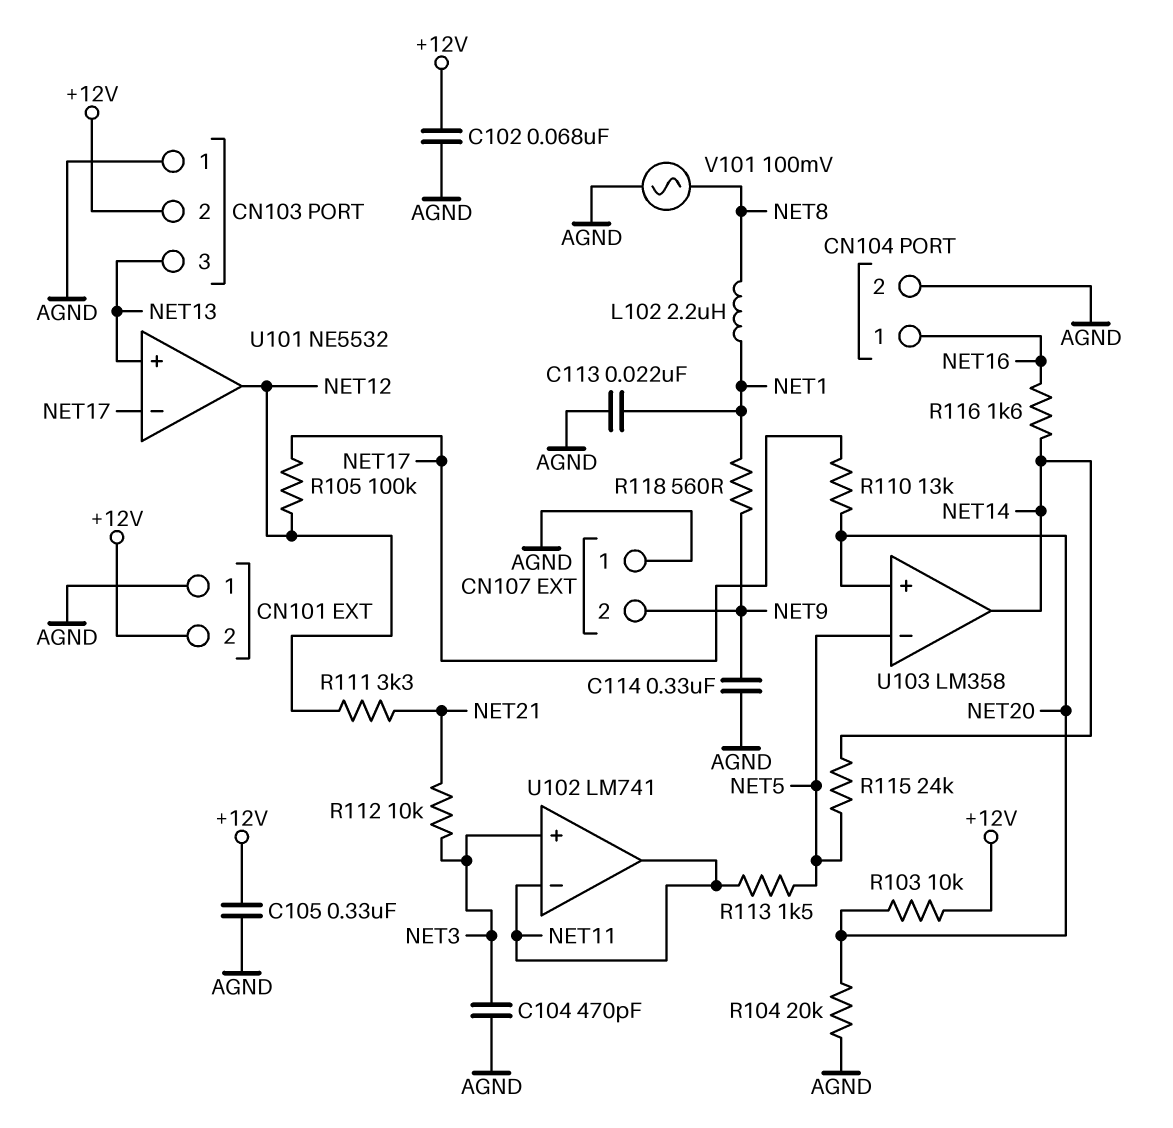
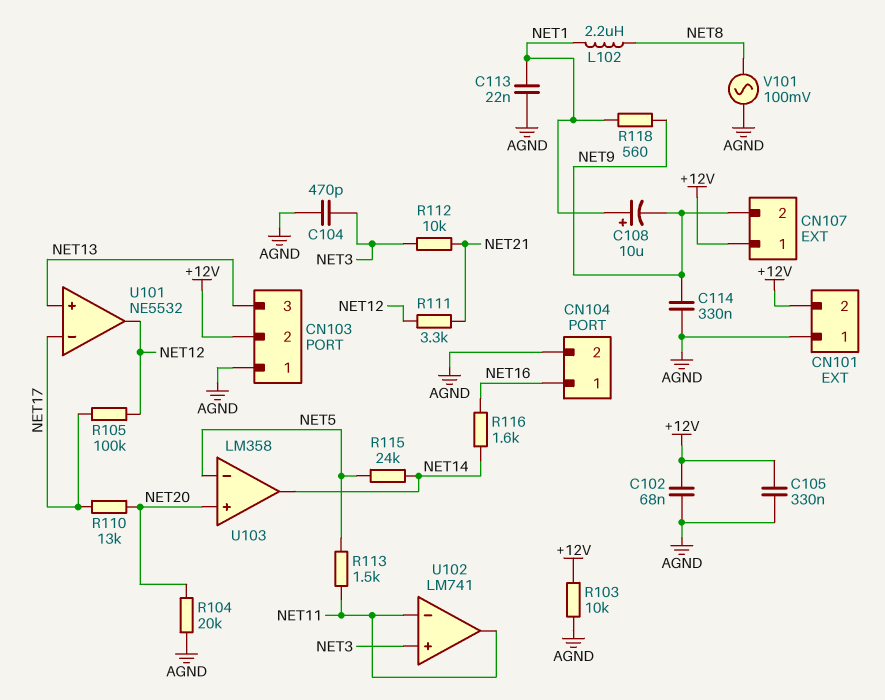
C108: none -> 10uF (plus NET1, minus NET9)
CN107 pin 1: AGND -> +12V
R103: 10k (+12V, NET20) -> 10k (+12V, AGND)

